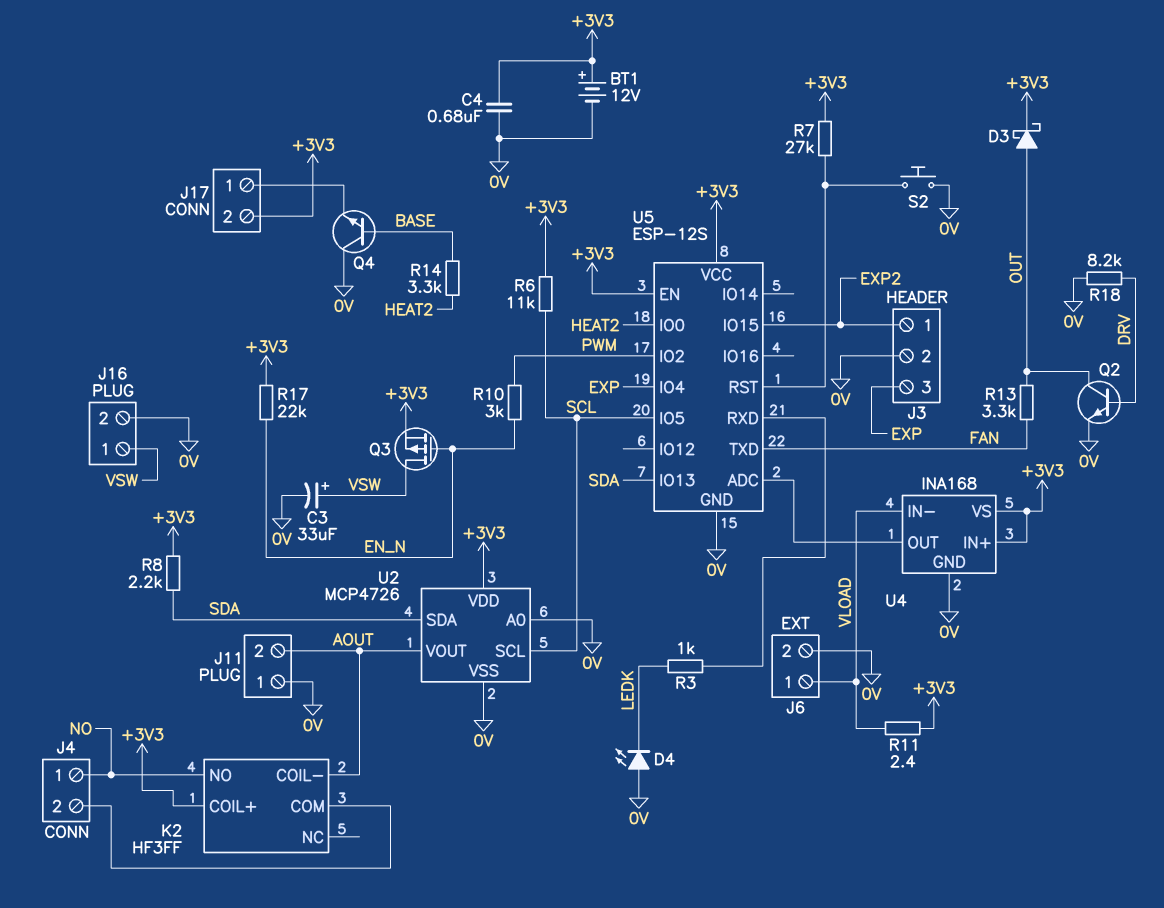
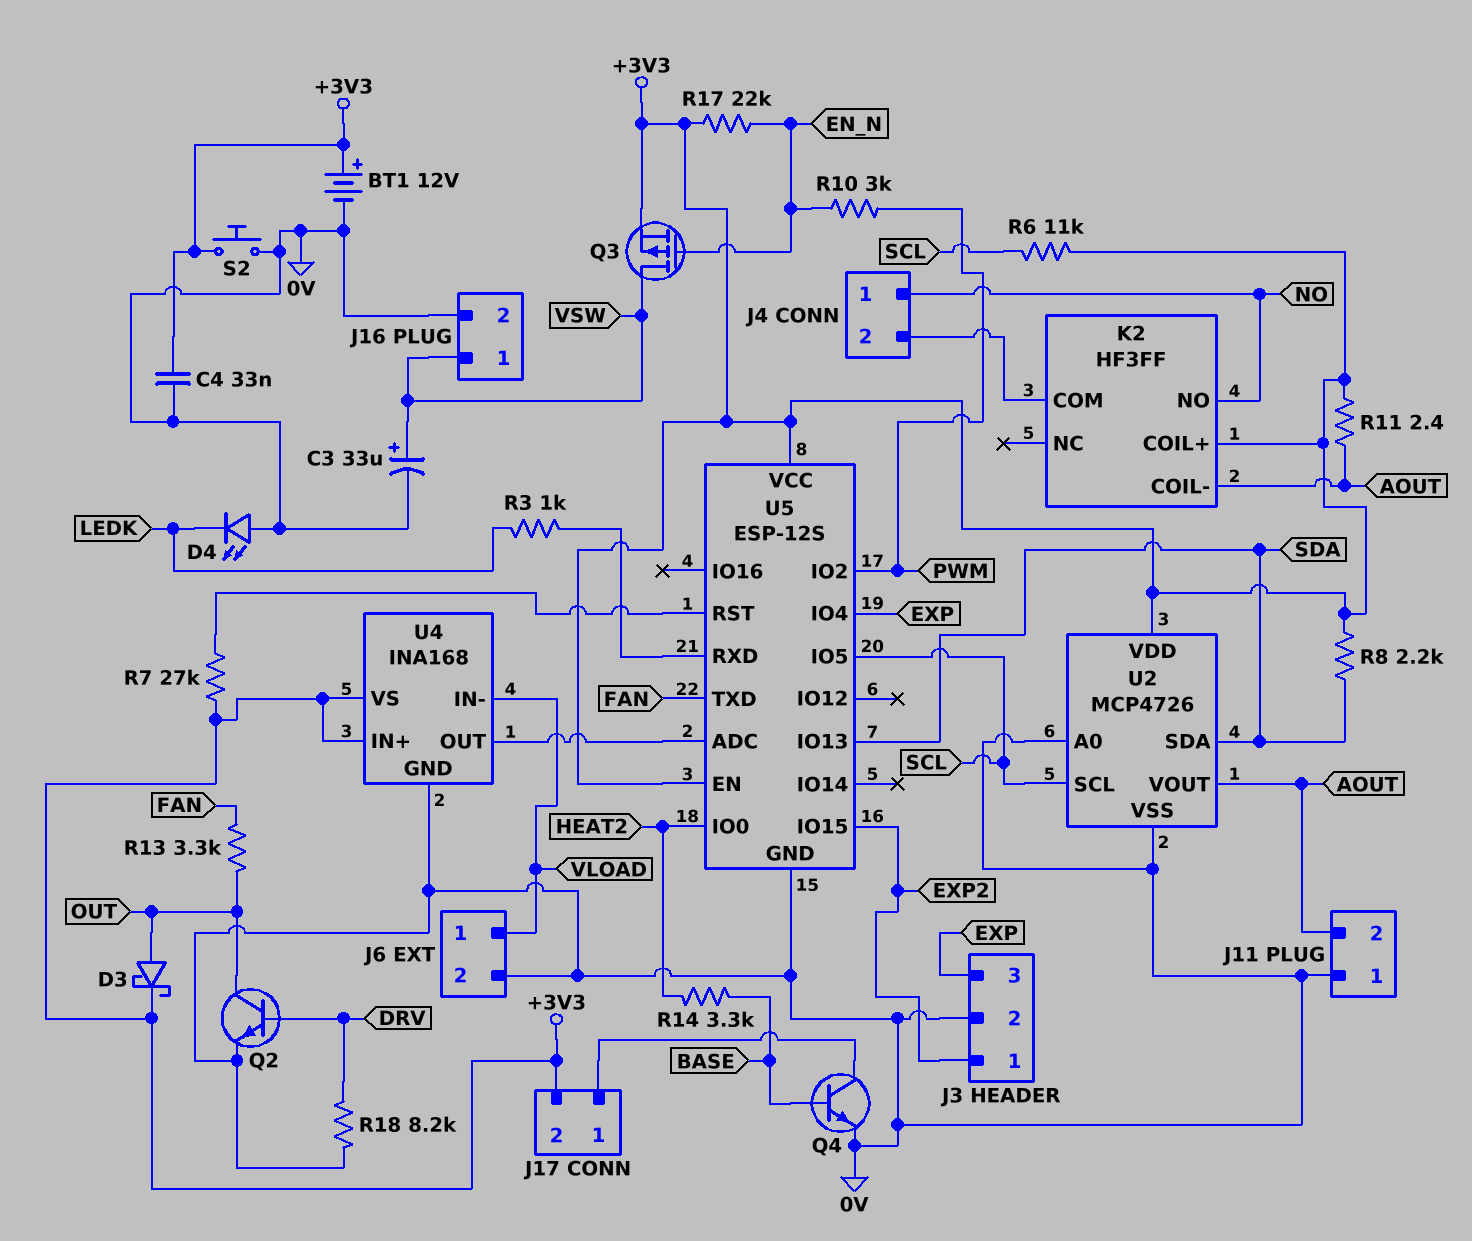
C4: 680nF (+3V3, 0V) -> 33nF (+3V3, 0V)
Q4: NPN (B BASE, C 0V, E J17/1) -> NPN (B BASE, C J17/1, E 0V)
R11: 2.4 (+3V3, VLOAD) -> 2.4 (+3V3, AOUT)
S2: button (0V, U5/RST) -> button (+3V3, 0V)

